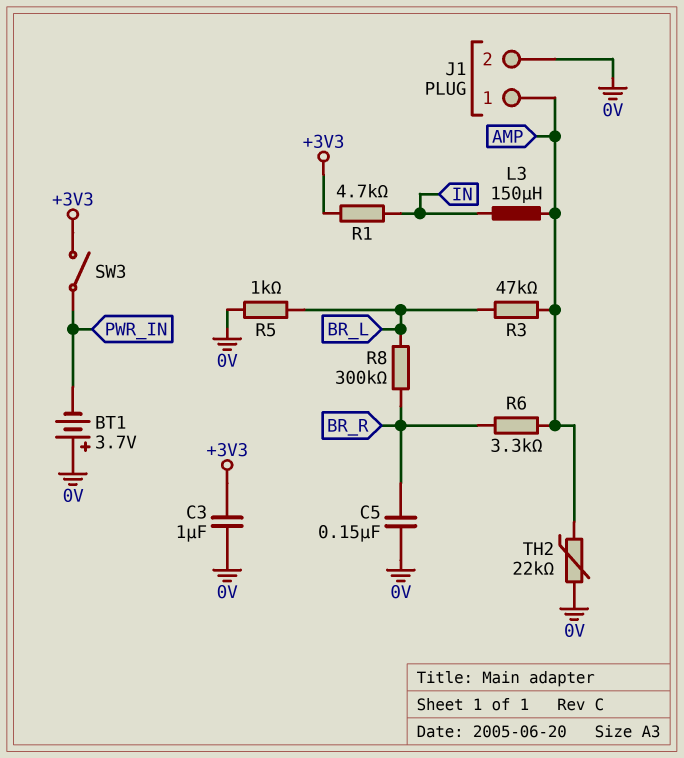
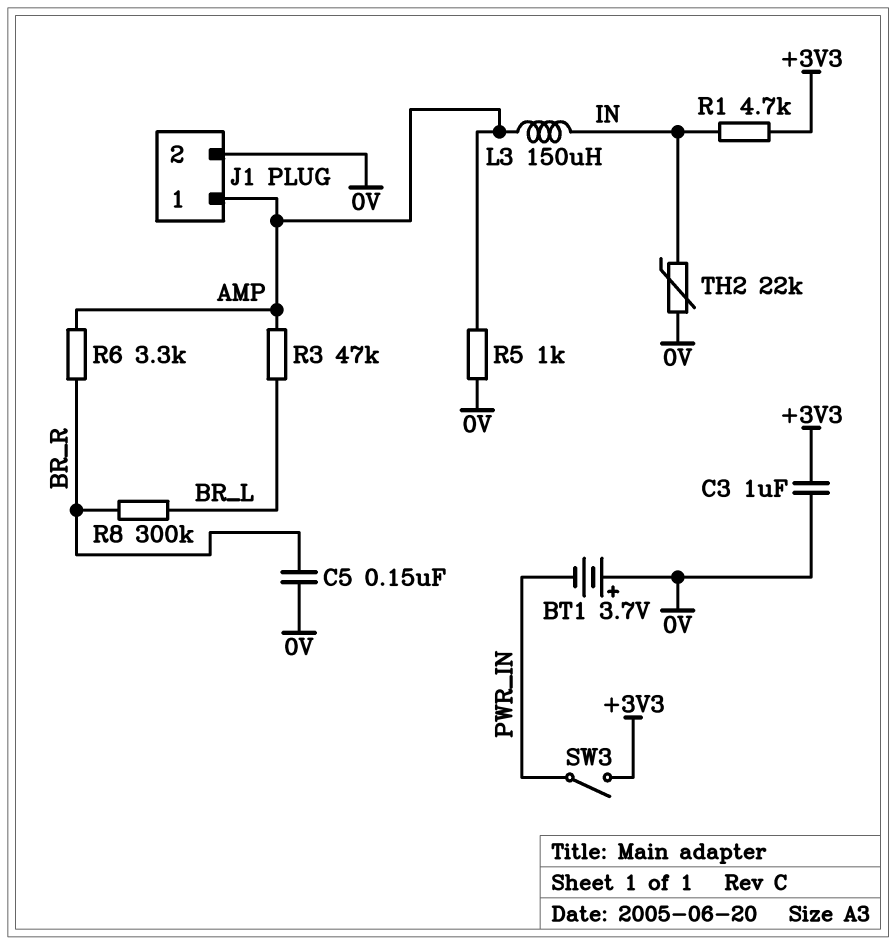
R5: 1k (0V, BR_L) -> 1k (0V, AMP)
TH2: 22k (0V, AMP) -> 22k (0V, IN)

